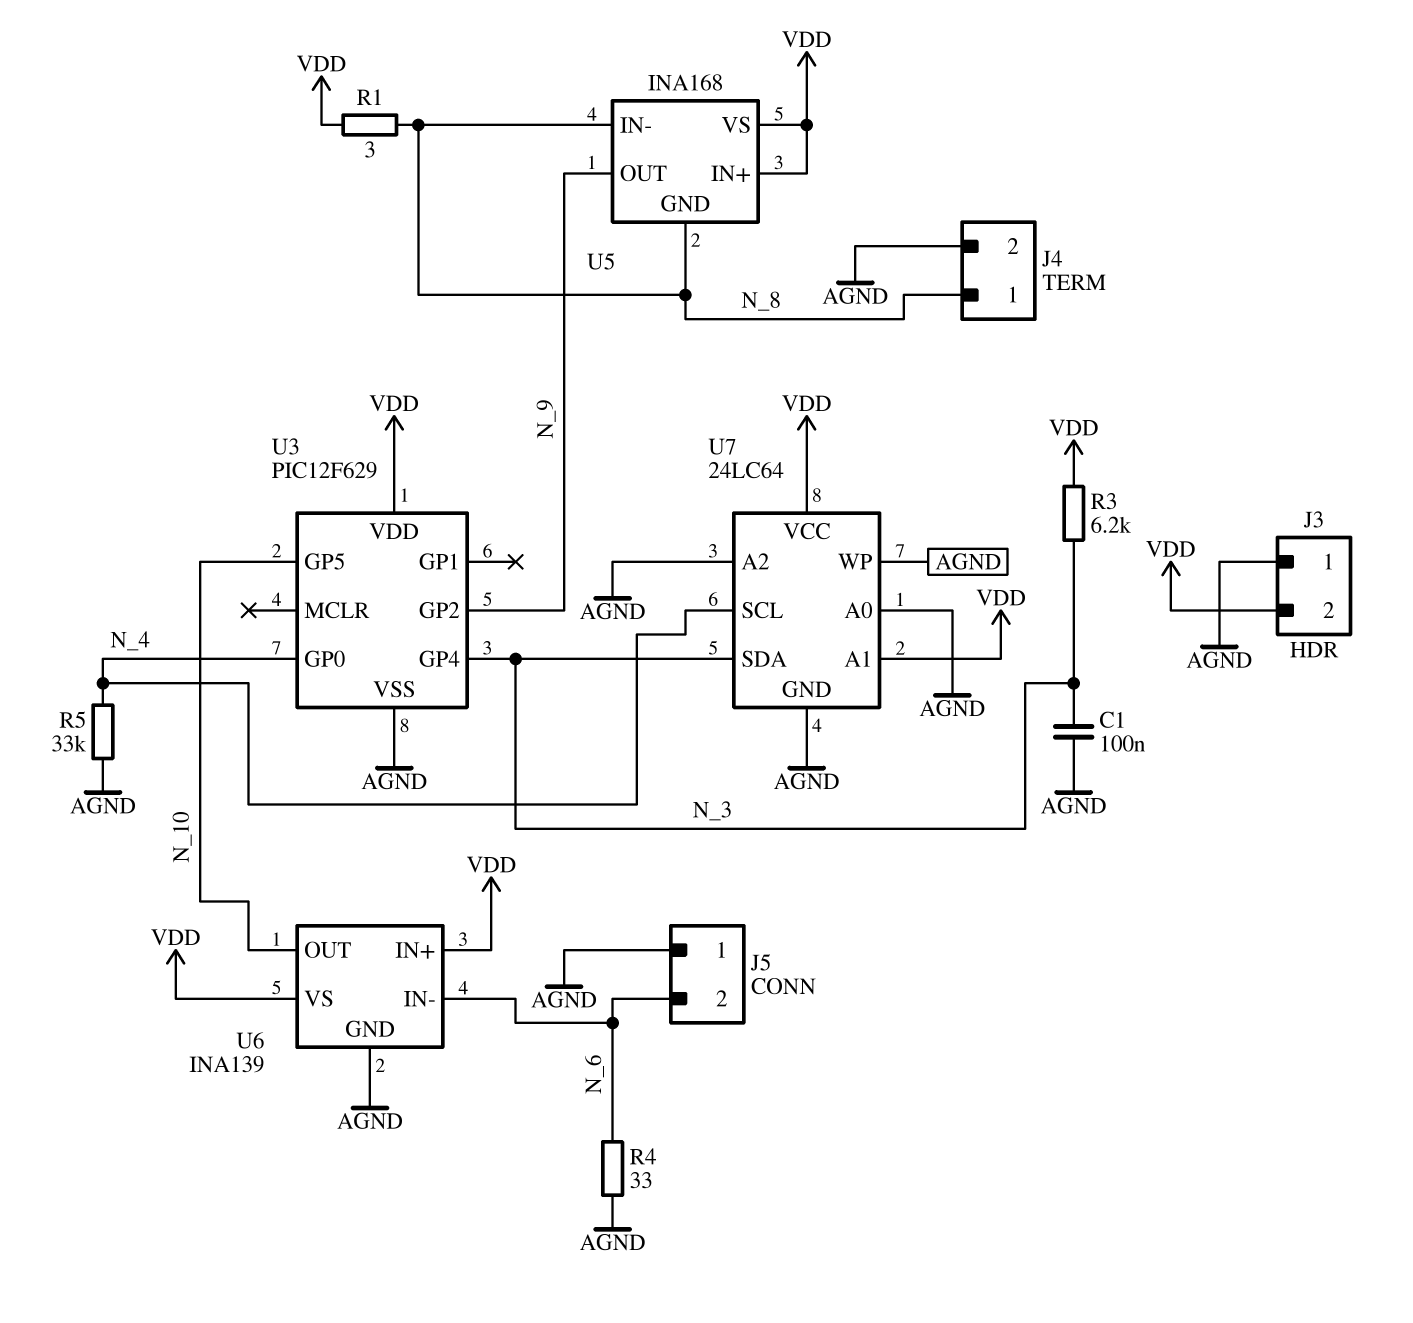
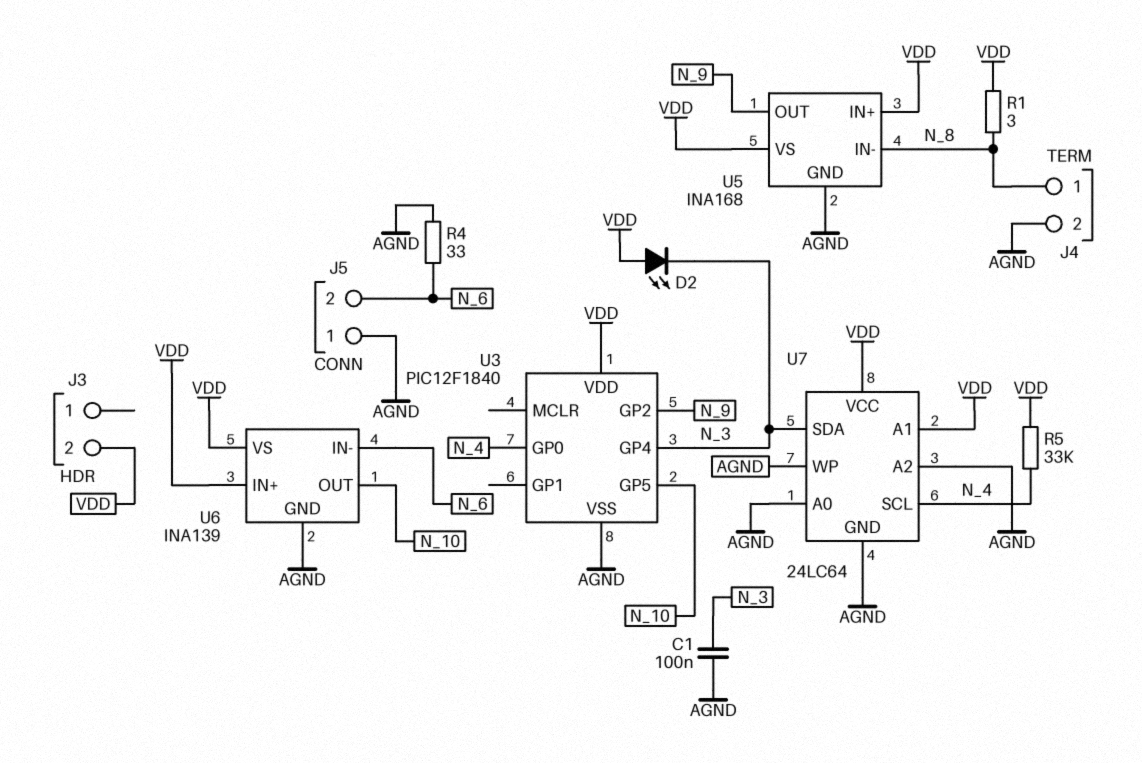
D2: none -> LED (A VDD, K N_3)
J3 pin 1: AGND -> none
R3: 6.2k (N_3, VDD) -> none
R5: 33k (AGND, N_4) -> 33k (N_4, VDD)
U3: PIC12F629 -> PIC12F1840
U5 pin GND: N_8 -> AGND

